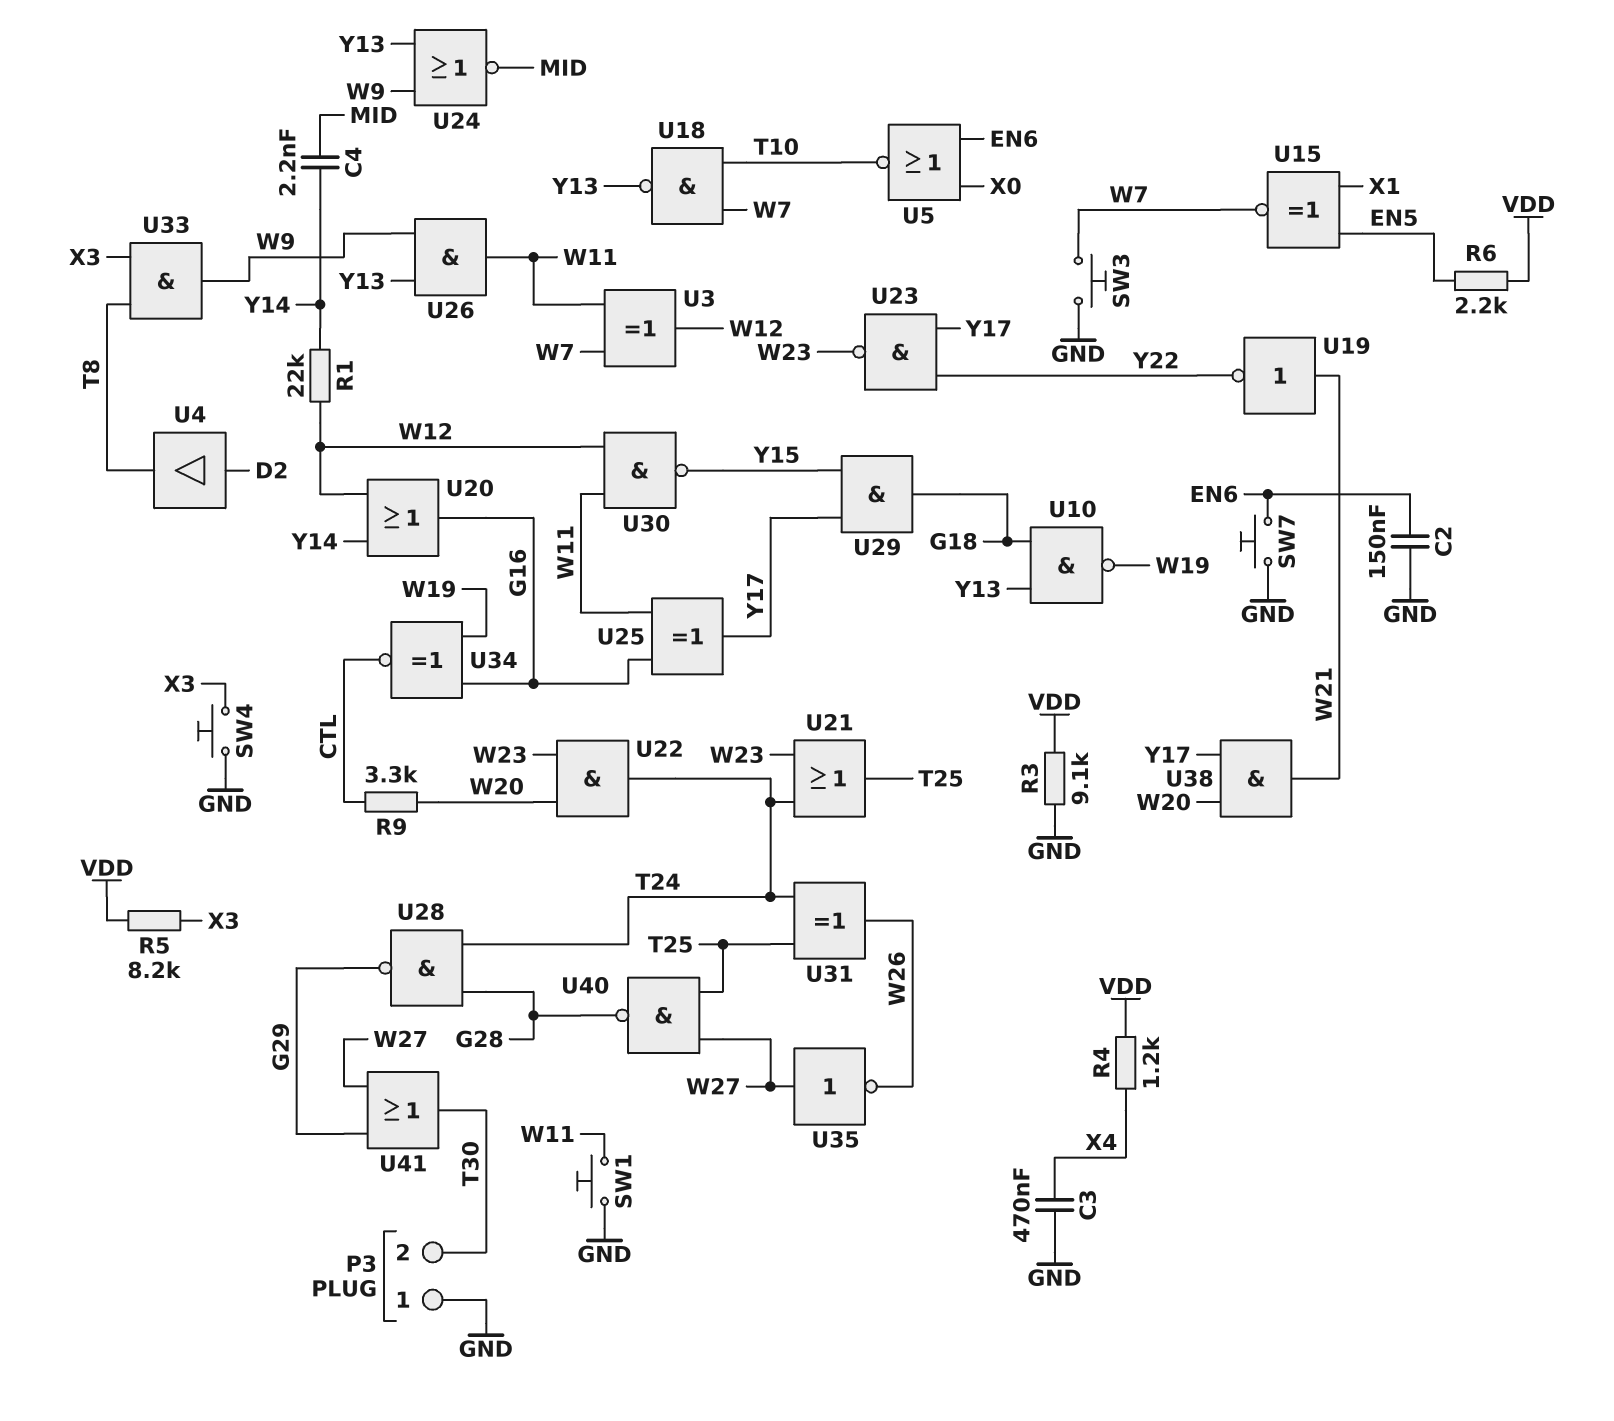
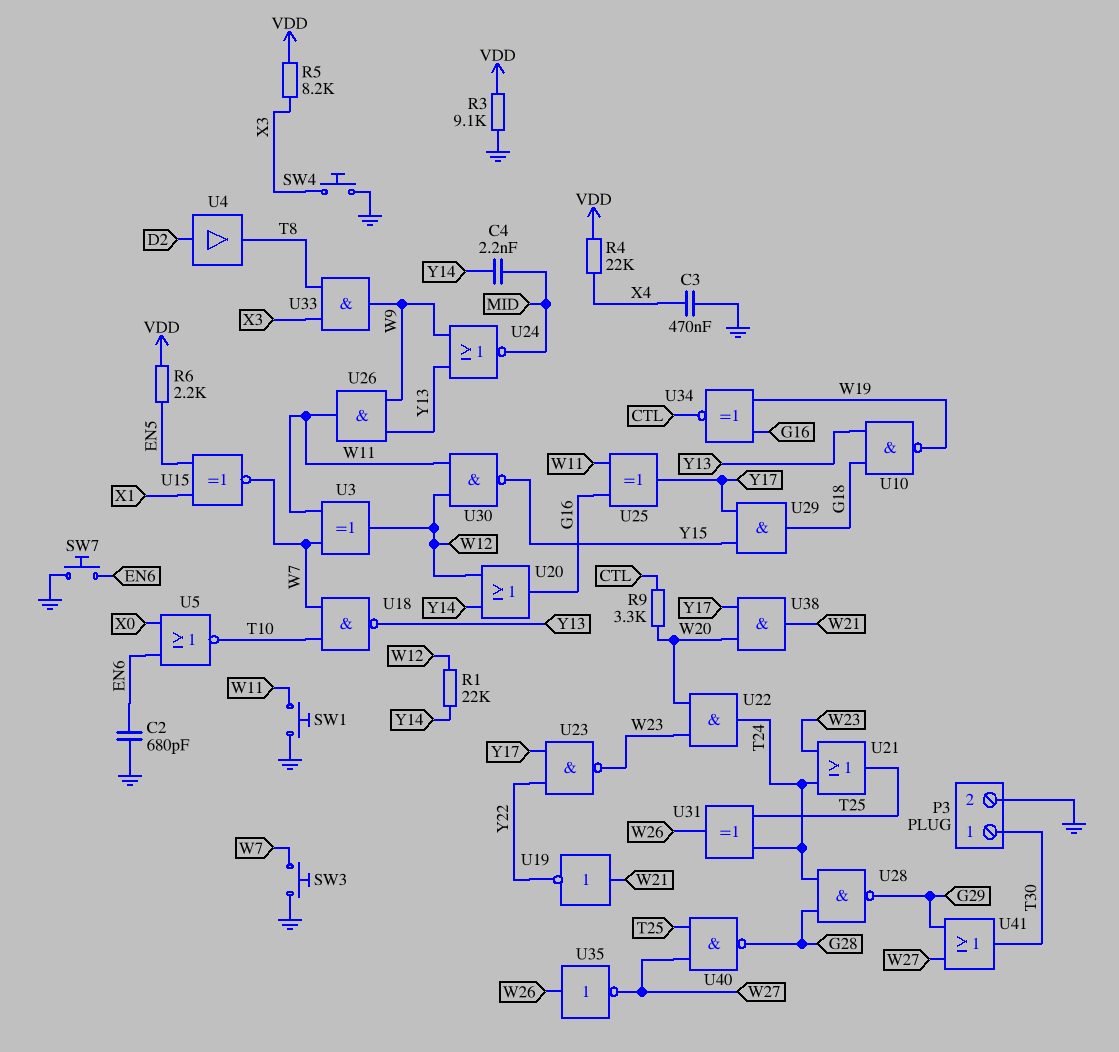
C2: 150nF (EN6, GND) -> 680pF (EN6, GND)
P3 pin 1: GND -> T30
P3 pin 2: T30 -> GND
R4: 1.2k (VDD, X4) -> 22k (VDD, X4)
U35: NOT (in W27, out W26) -> NOT (in W26, out W27)

